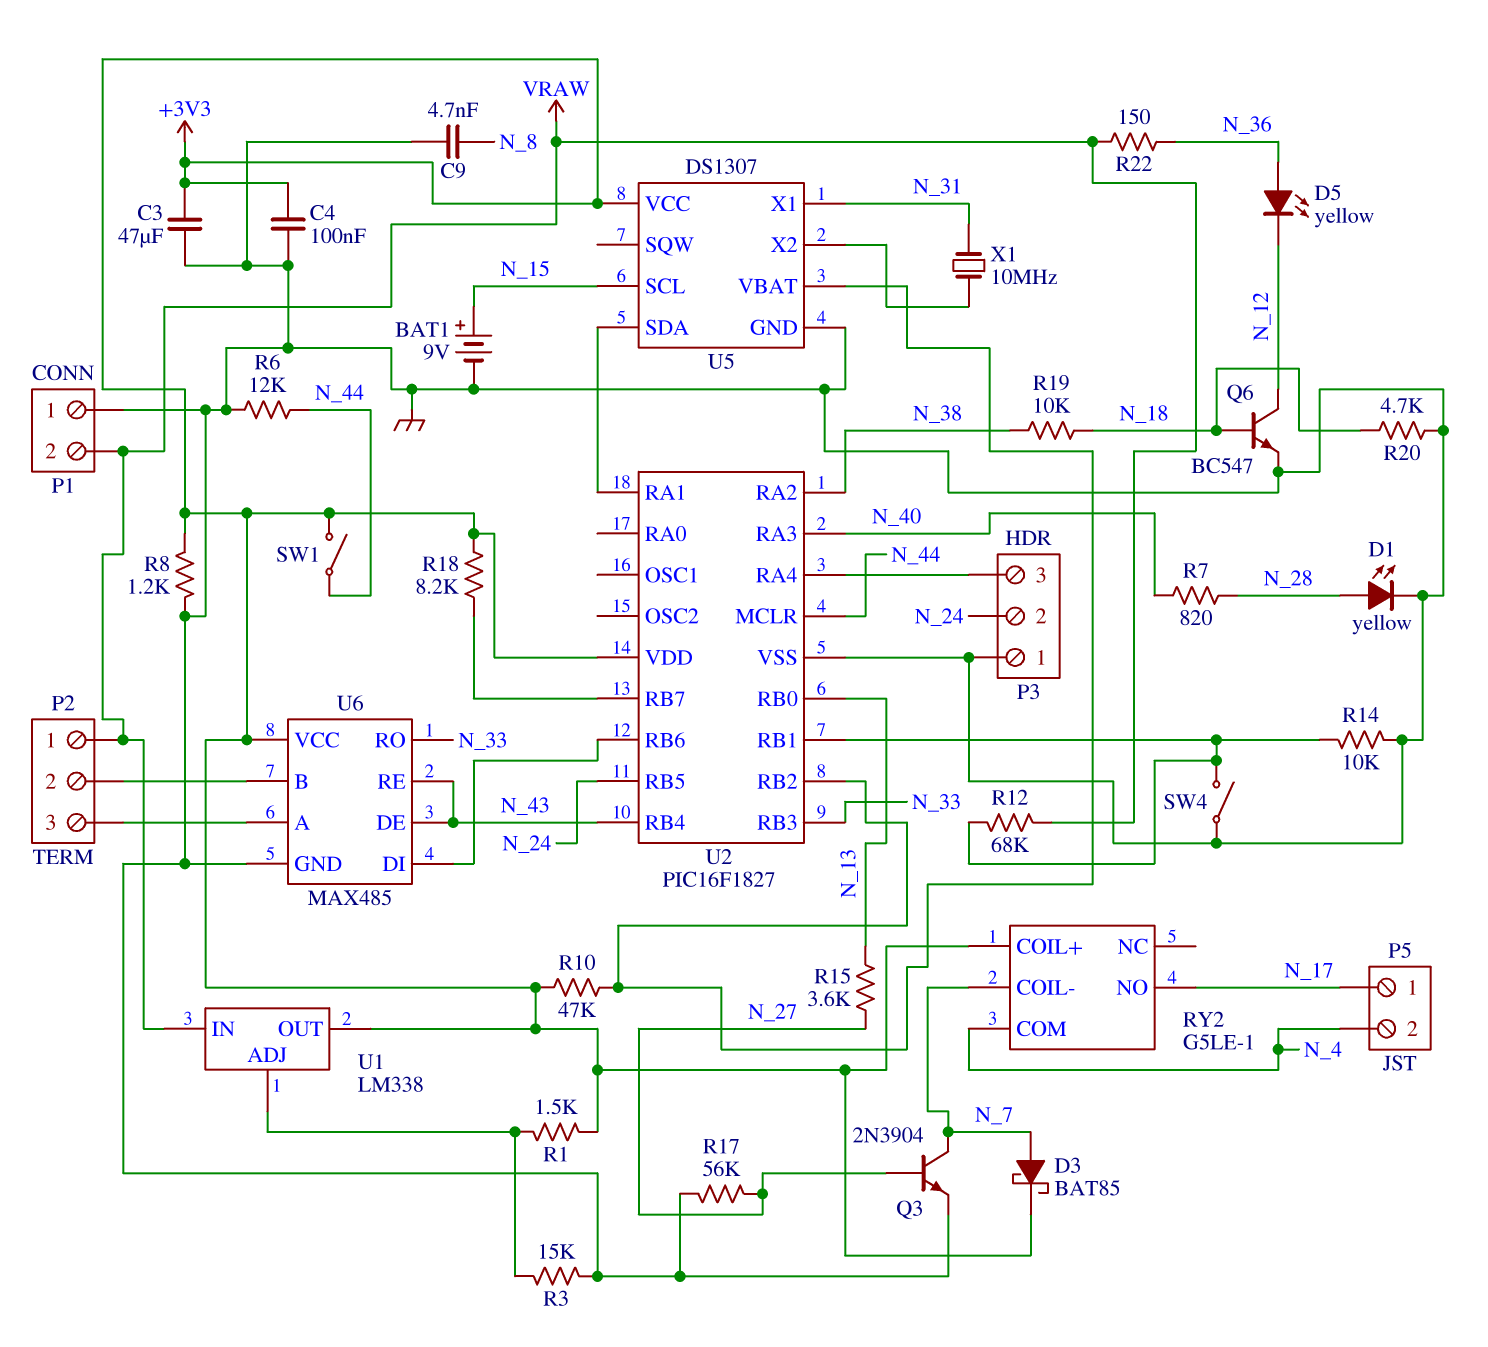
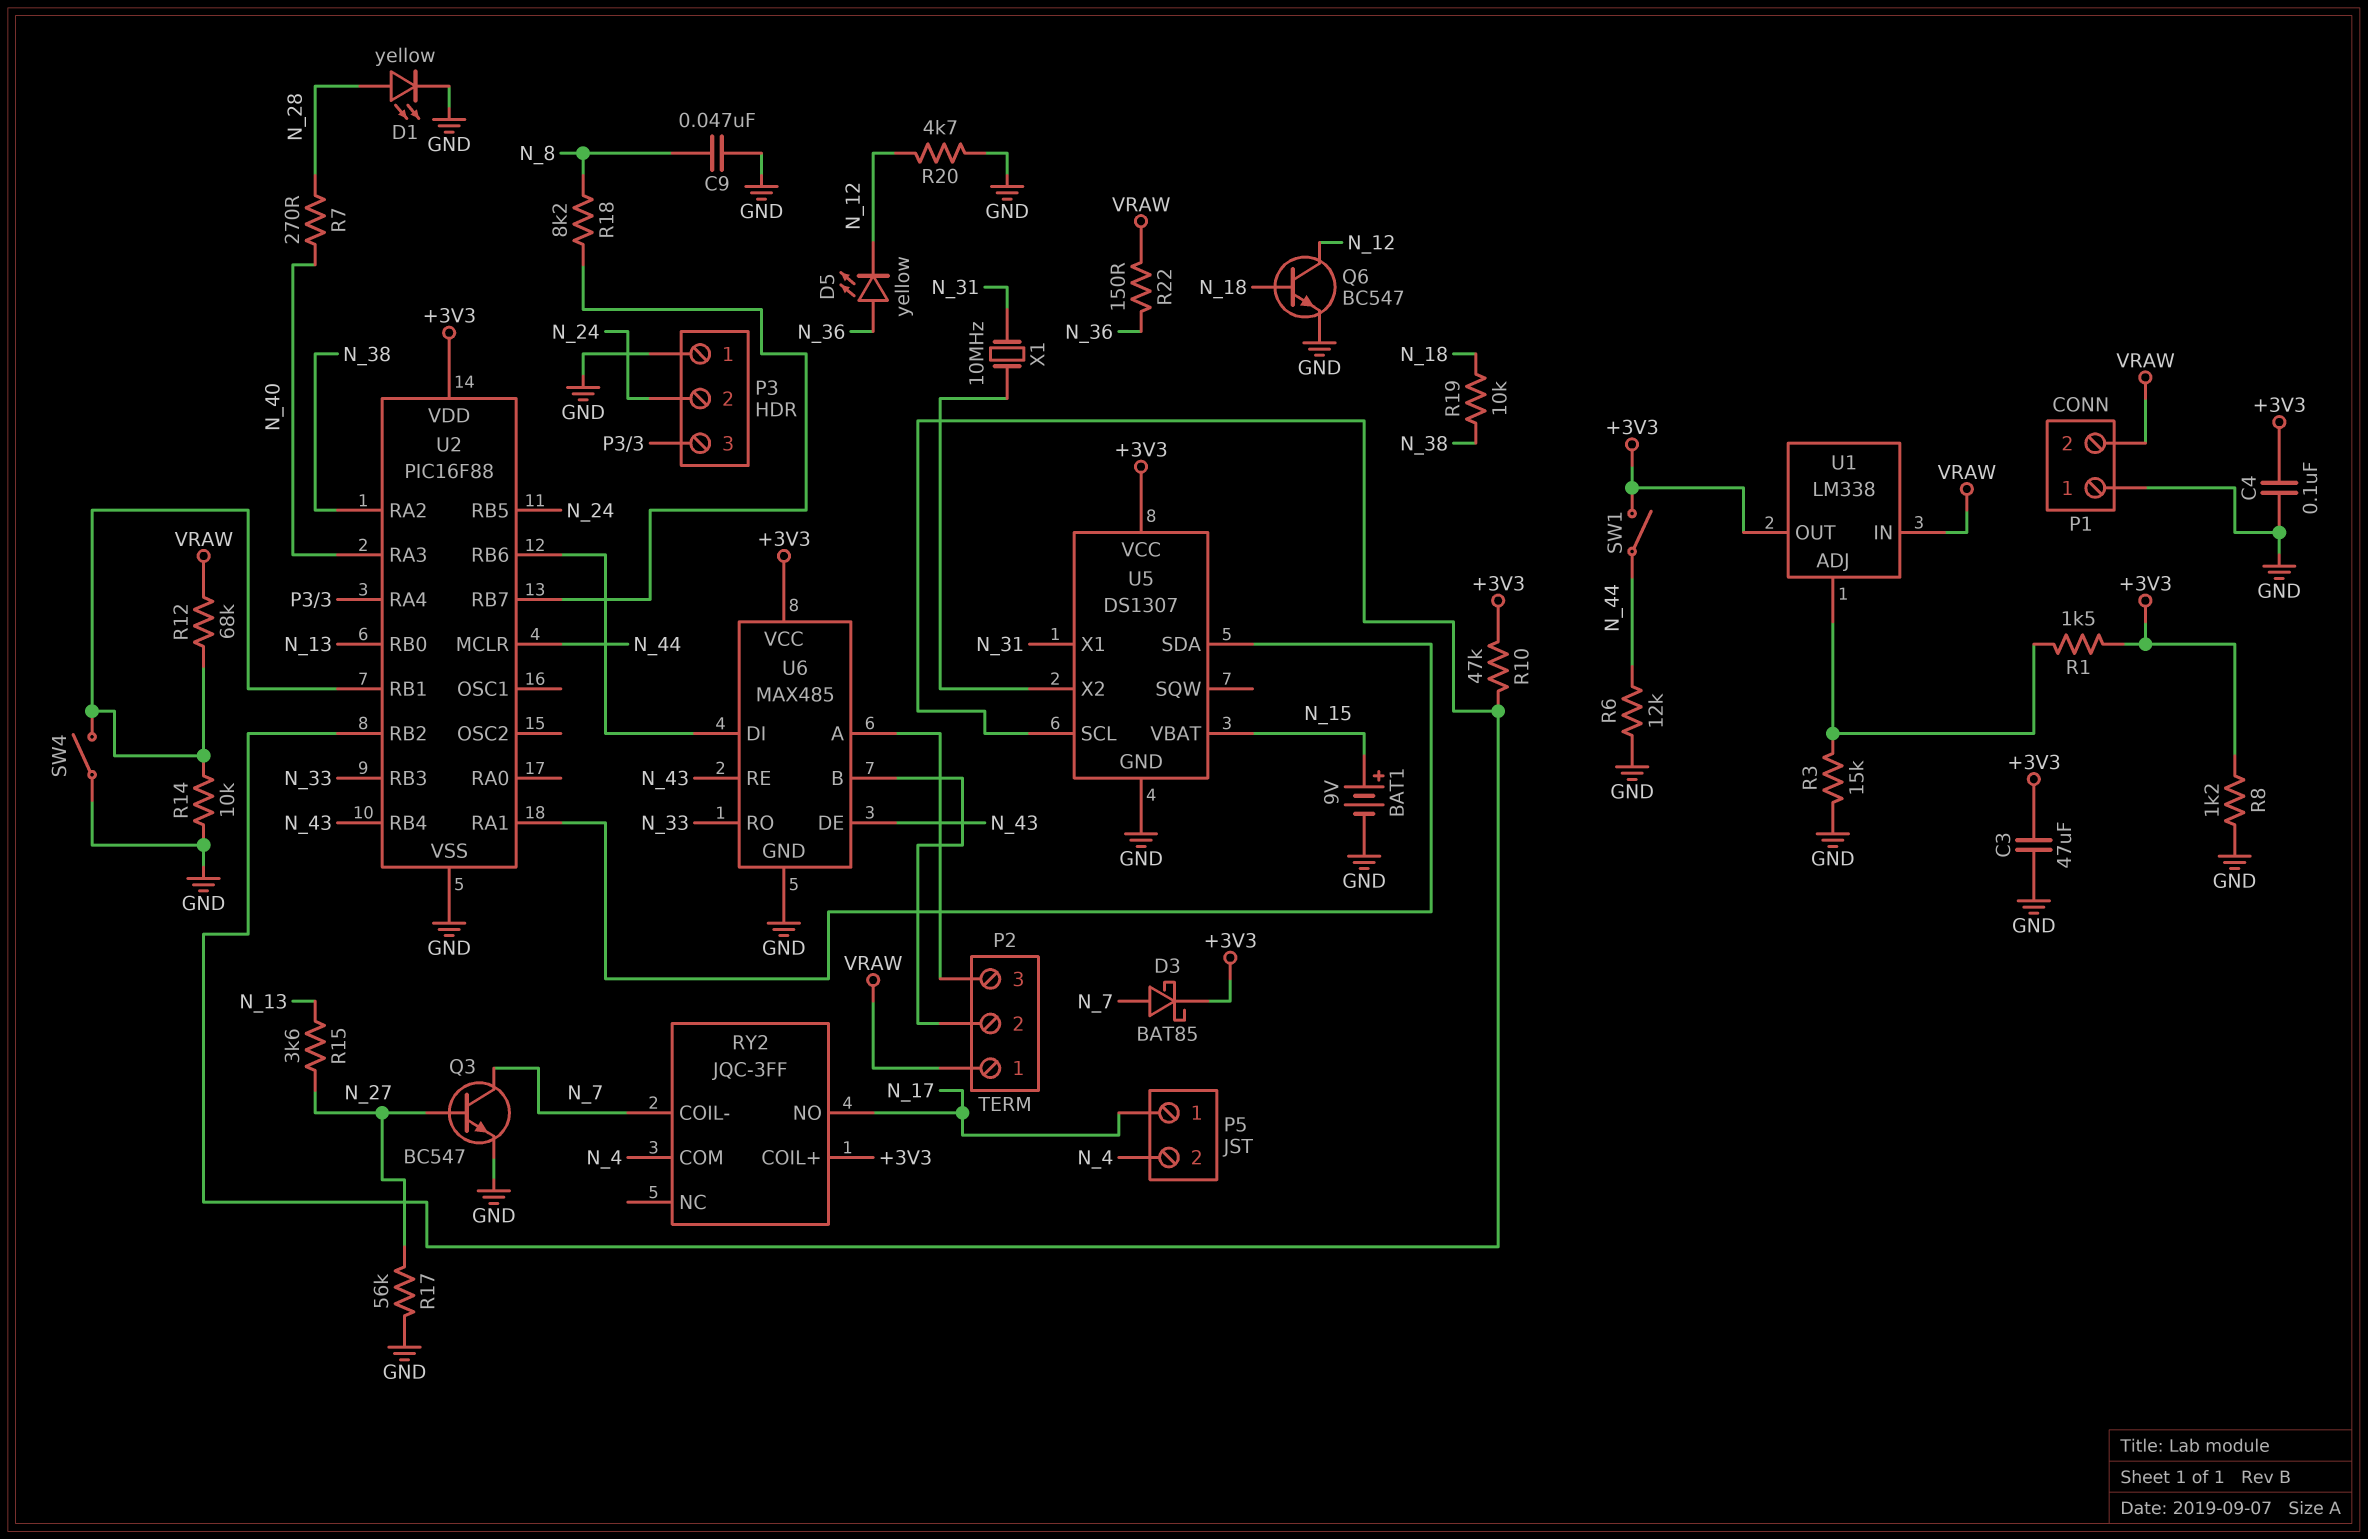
C9: 4.7nF (GND, N_8) -> 47nF (GND, N_8)
Q3: NPN 2N3904 (B N_27, C N_7, E GND) -> NPN BC547 (B N_27, C N_7, E GND)
R7: 820 (N_28, N_40) -> 270 (N_28, N_40)
R18: 8.2k (+3V3, U2/RB7) -> 8.2k (N_8, U2/RB7)
R20: 4.7k (GND, N_18) -> 4.7k (GND, N_12)
RY2: G5LE-1 -> JQC-3FF
U2: PIC16F1827 -> PIC16F88
U5 pin SCL: N_15 -> U2/RB2
U5 pin VBAT: U2/RB2 -> N_15

